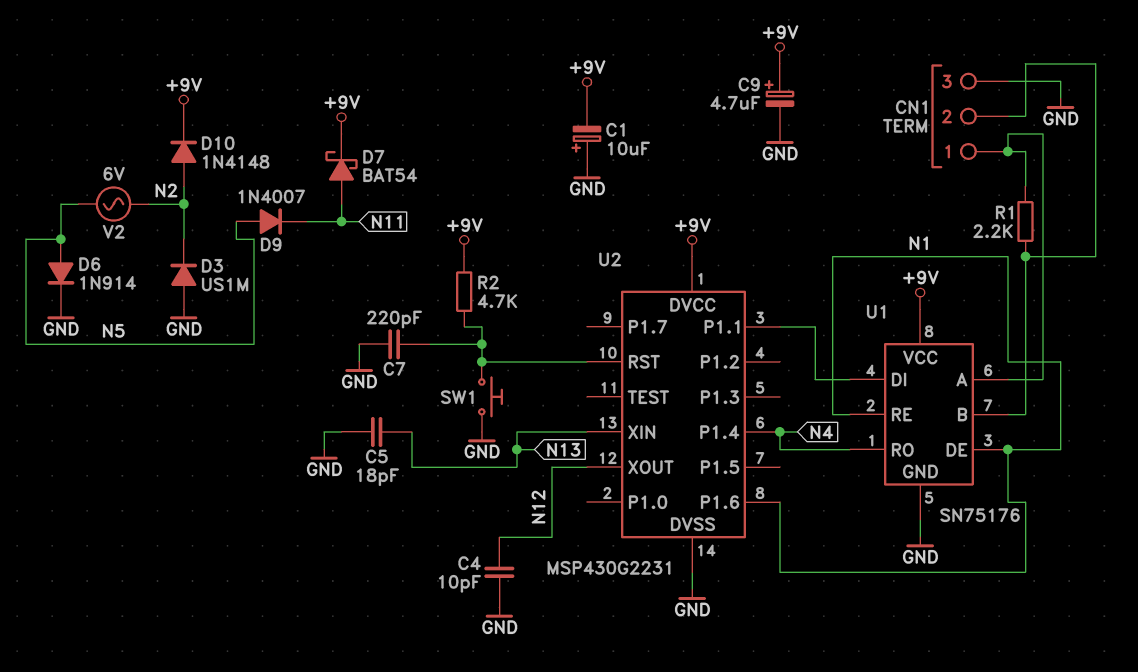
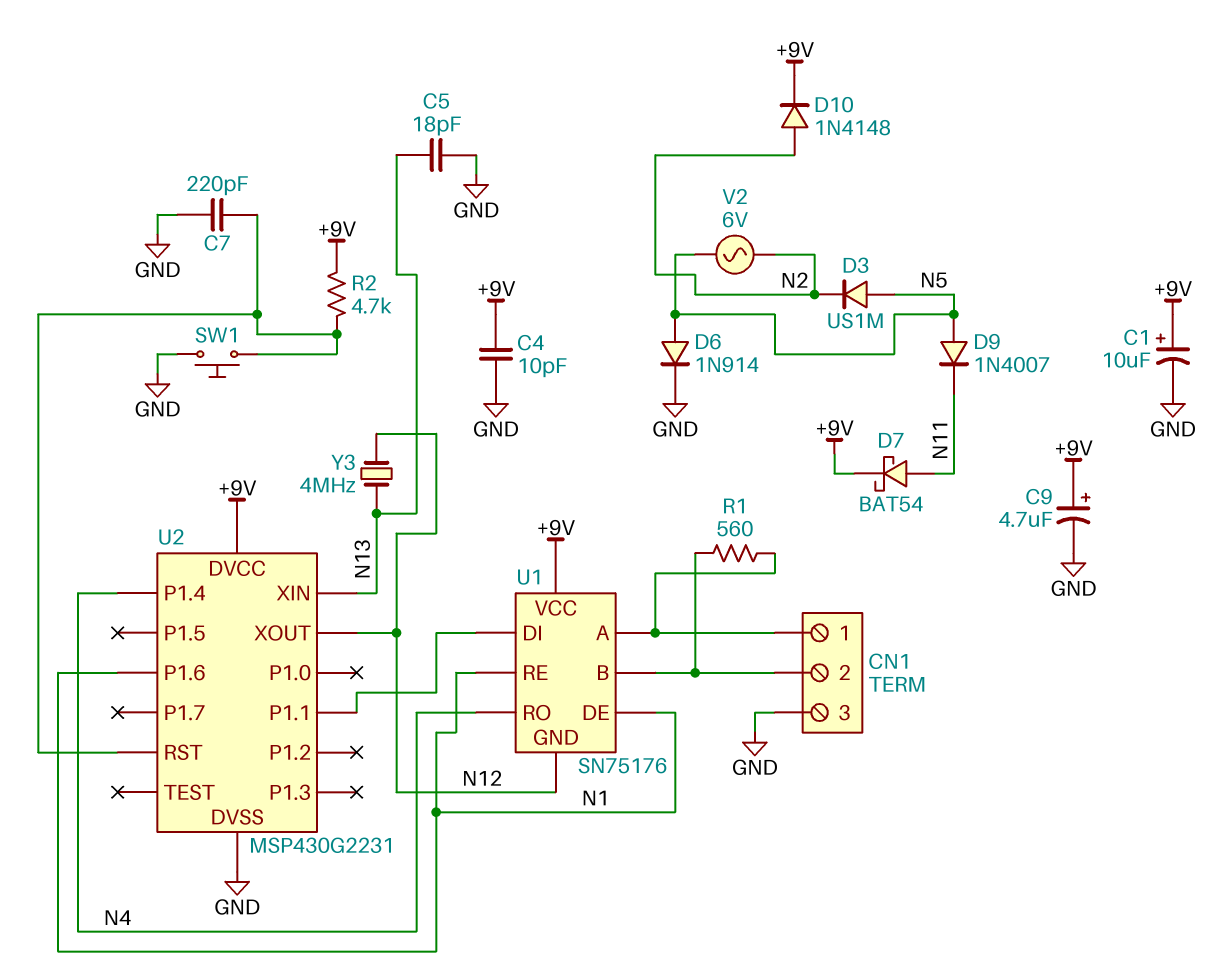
C1: 10uF (plus GND, minus +9V) -> 10uF (plus +9V, minus GND)
C4: 10pF (GND, N12) -> 10pF (+9V, GND)
D3: diode US1M (A GND, K N2) -> diode US1M (A N5, K N2)
R1: 2.2k (CN1/1, CN1/2) -> 560 (CN1/1, CN1/2)
U1 pin GND: GND -> N12
Y3: none -> 4MHz (N12, N13)

